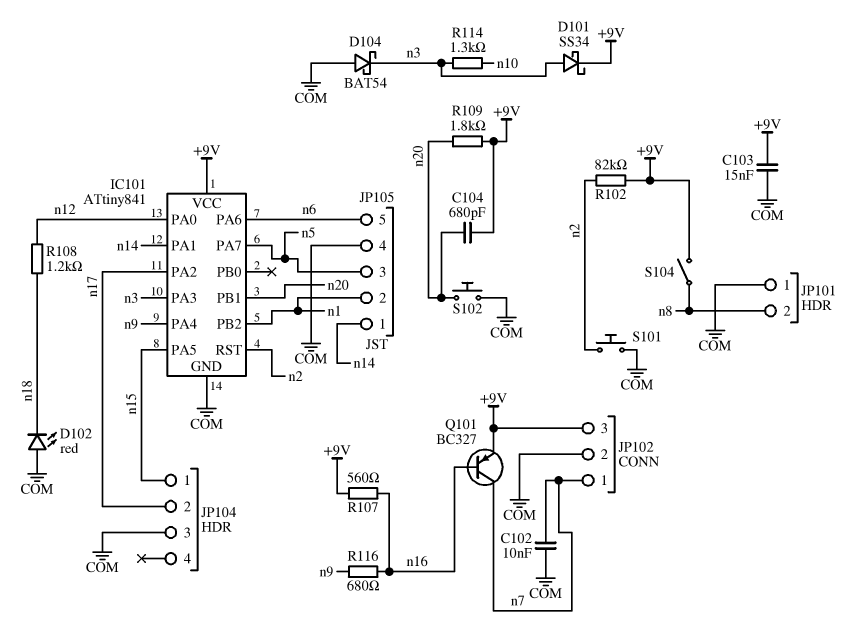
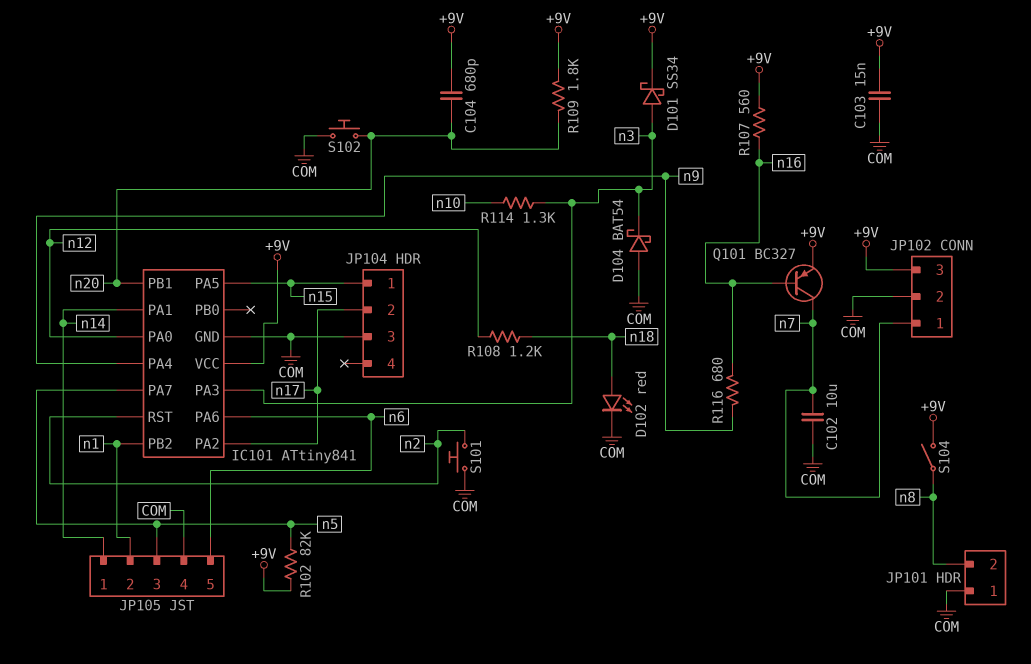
C102: 10nF (COM, n7) -> 10uF (COM, n7)
D102: LED red (A COM, K n18) -> LED red (A n18, K COM)
R102: 82k (+9V, n2) -> 82k (+9V, n5)

